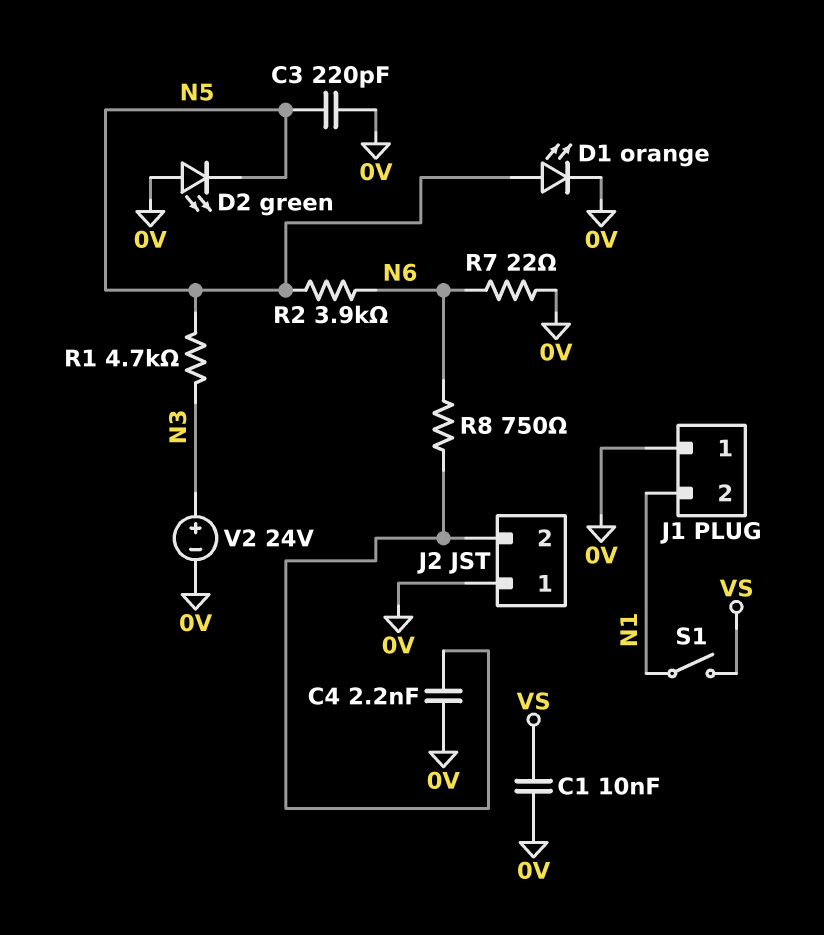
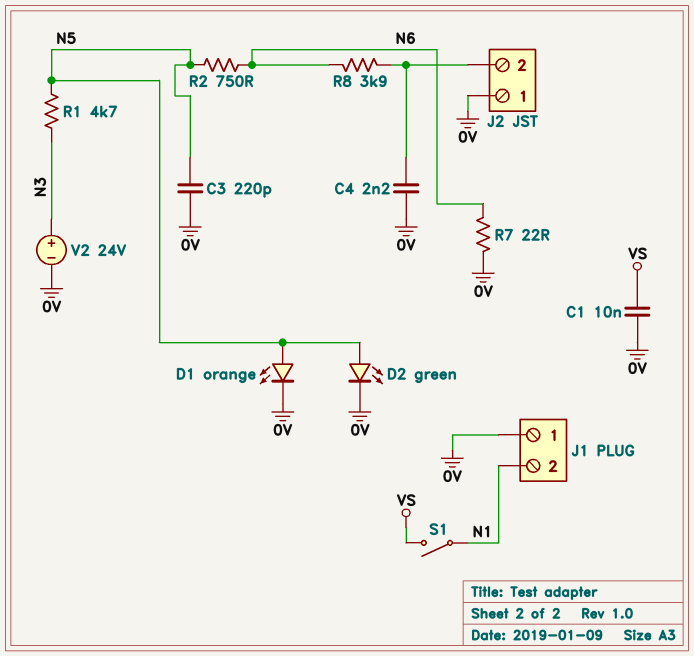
D2: LED green (A 0V, K N5) -> LED green (A N5, K 0V)
R2: 3.9k (N5, N6) -> 750 (N5, N6)
R8: 750 (J2/2, N6) -> 3.9k (J2/2, N6)

